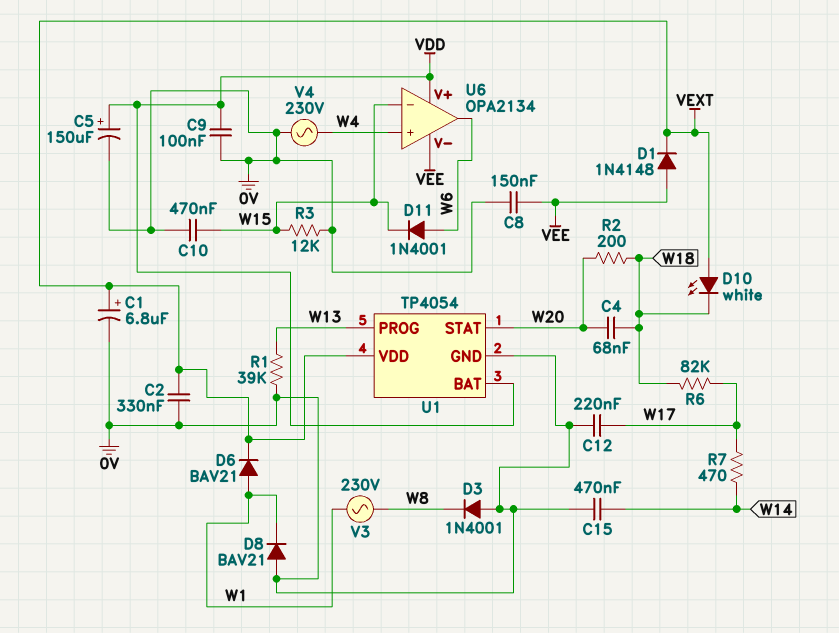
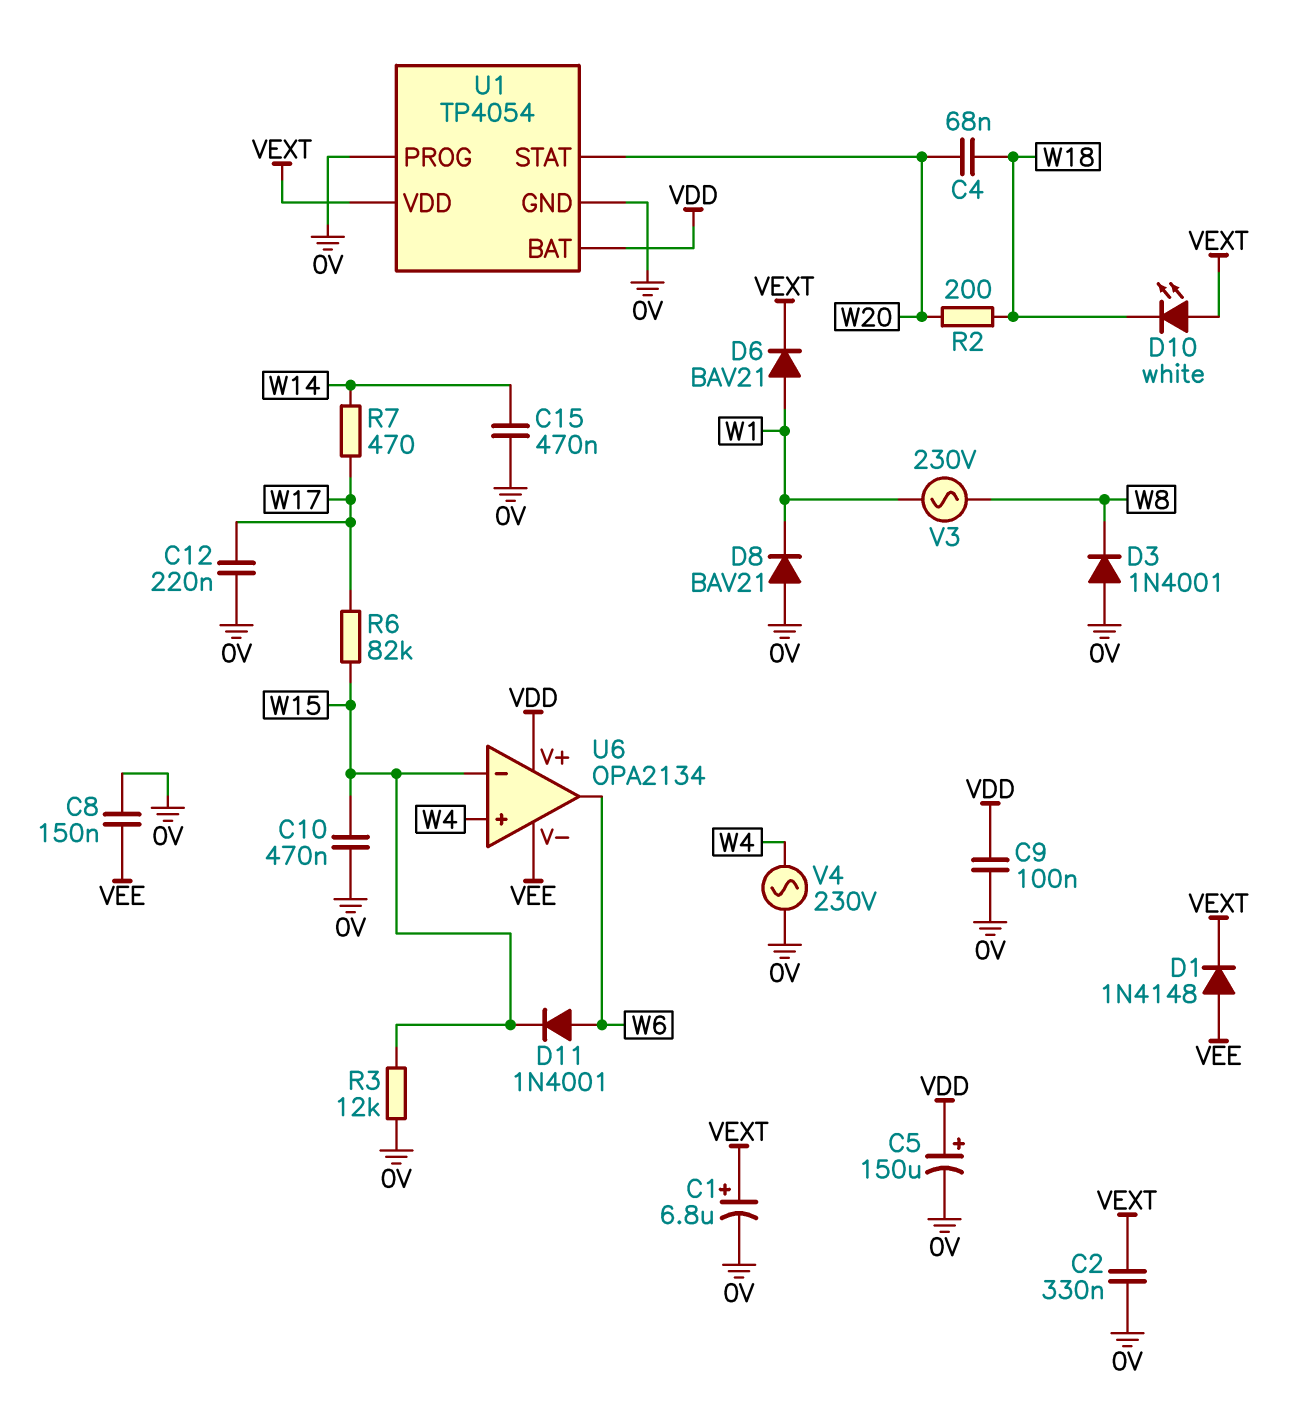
R1: 39k (0V, W13) -> none
R6: 82k (W17, W18) -> 82k (W15, W17)
U1 pin PROG: W13 -> 0V

